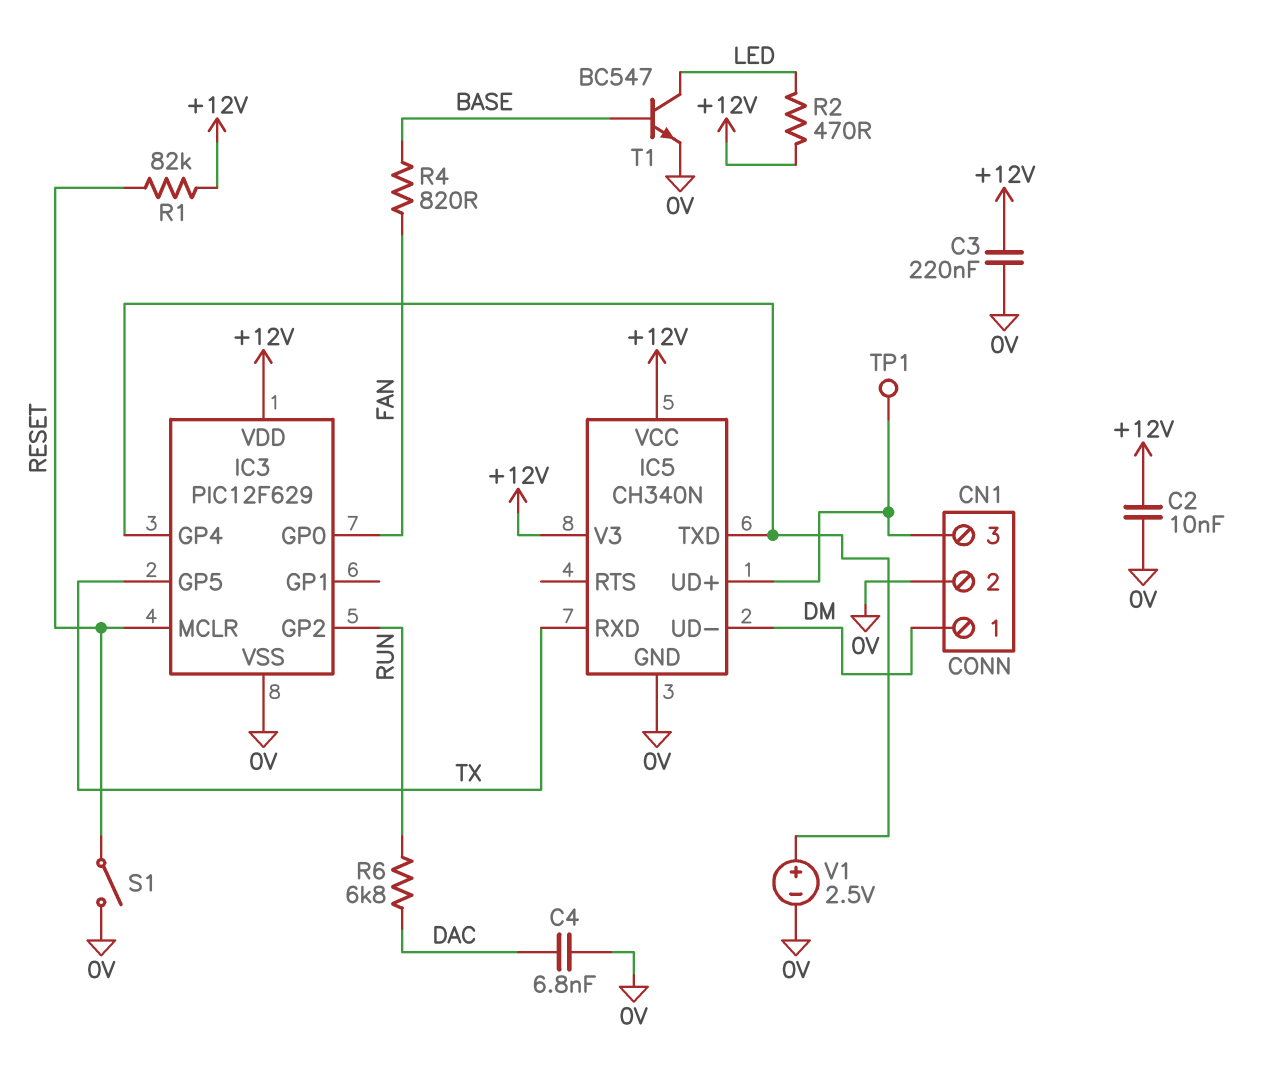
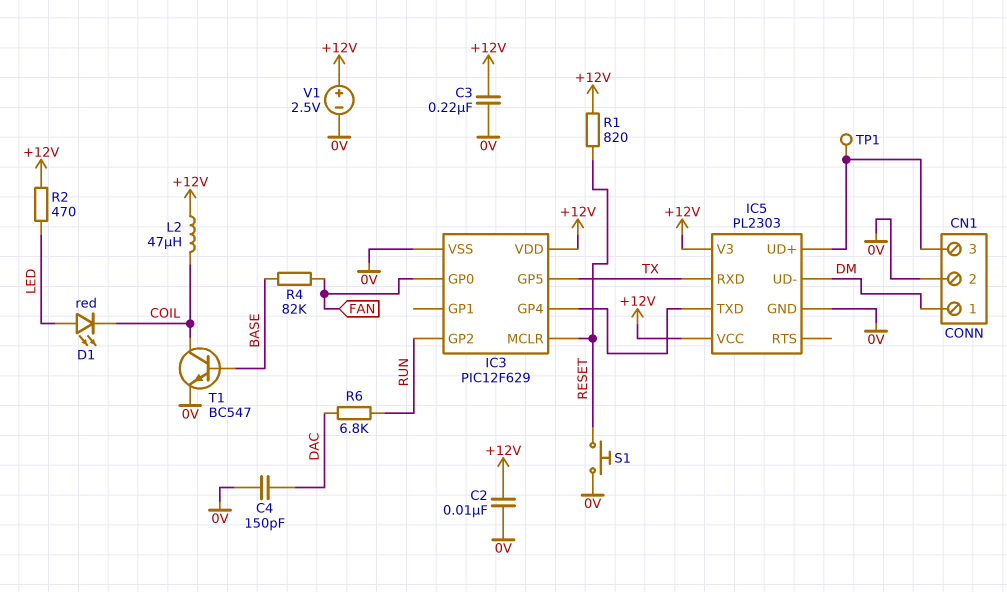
C4: 6.8nF (0V, DAC) -> 150pF (0V, DAC)
D1: none -> LED red (A LED, K COIL)
IC5: CH340N -> PL2303
L2: none -> 47uH (+12V, COIL)
R1: 82k (+12V, RESET) -> 820 (+12V, RESET)
R4: 820 (BASE, FAN) -> 82k (BASE, FAN)
S1: switch (0V, RESET) -> button (0V, RESET)
T1: NPN BC547 (B BASE, C LED, E 0V) -> NPN BC547 (B BASE, C COIL, E 0V)
V1: 2.5V (plus IC3/GP4, minus 0V) -> 2.5V (plus +12V, minus 0V)

